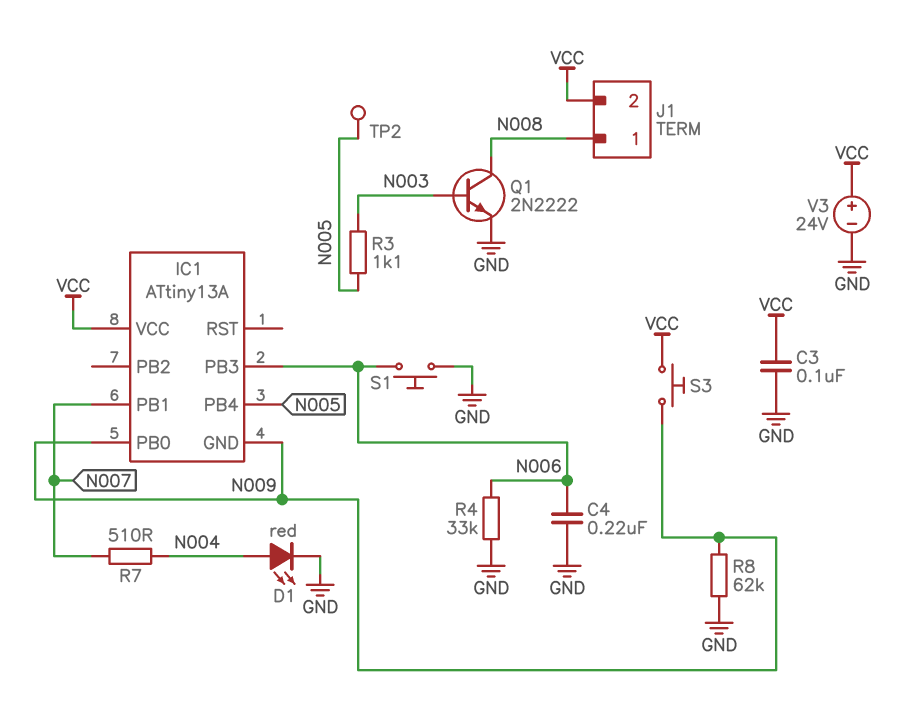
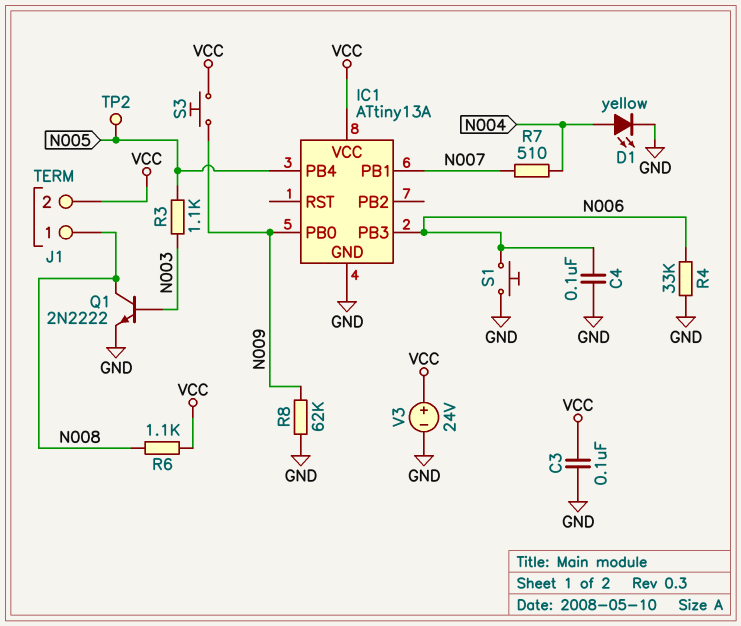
C4: 220nF (GND, N006) -> 100nF (GND, N006)
D1: LED red (A N004, K GND) -> LED yellow (A N004, K GND)
IC1 pin GND: N009 -> GND
R6: none -> 1.1k (N008, VCC)

